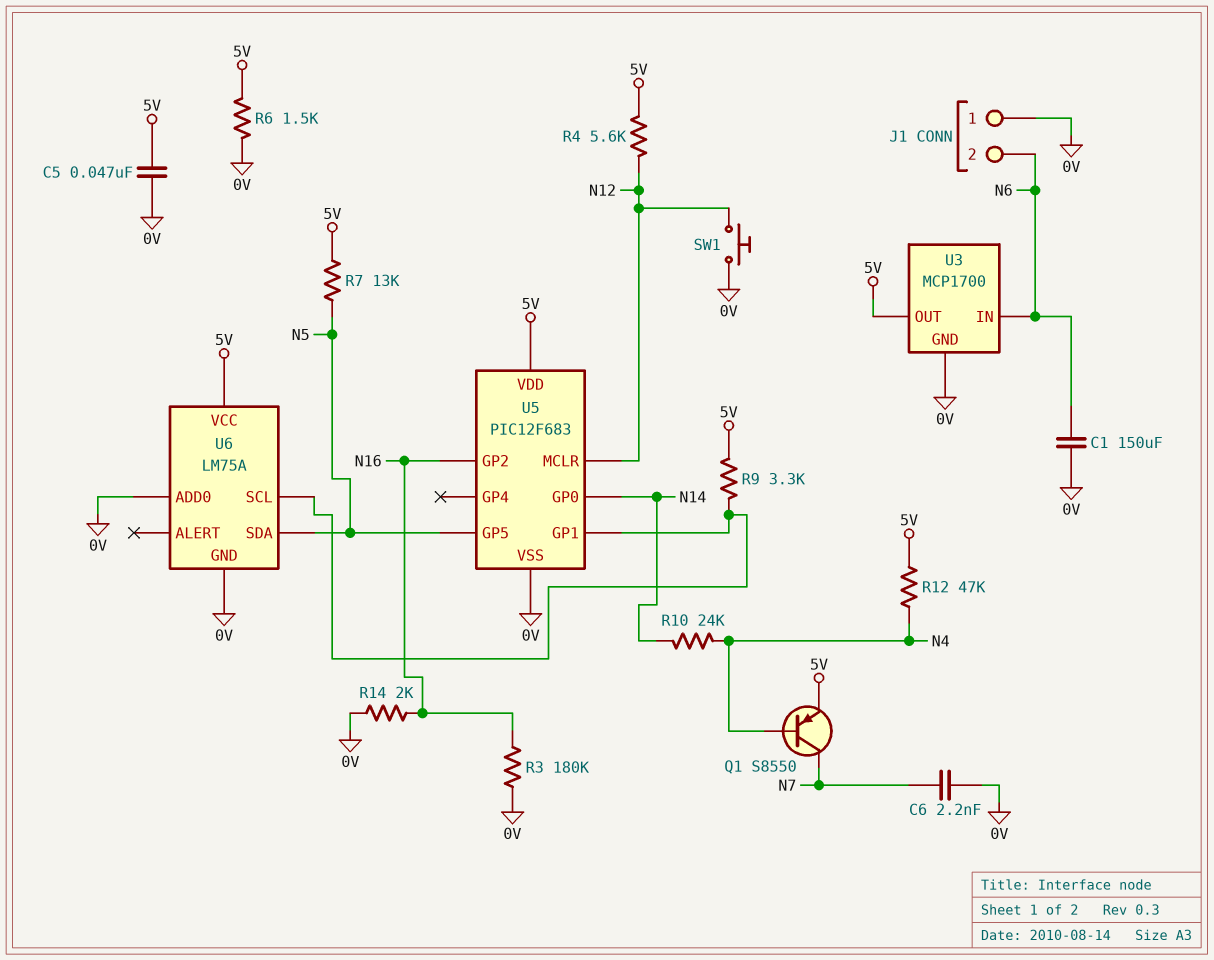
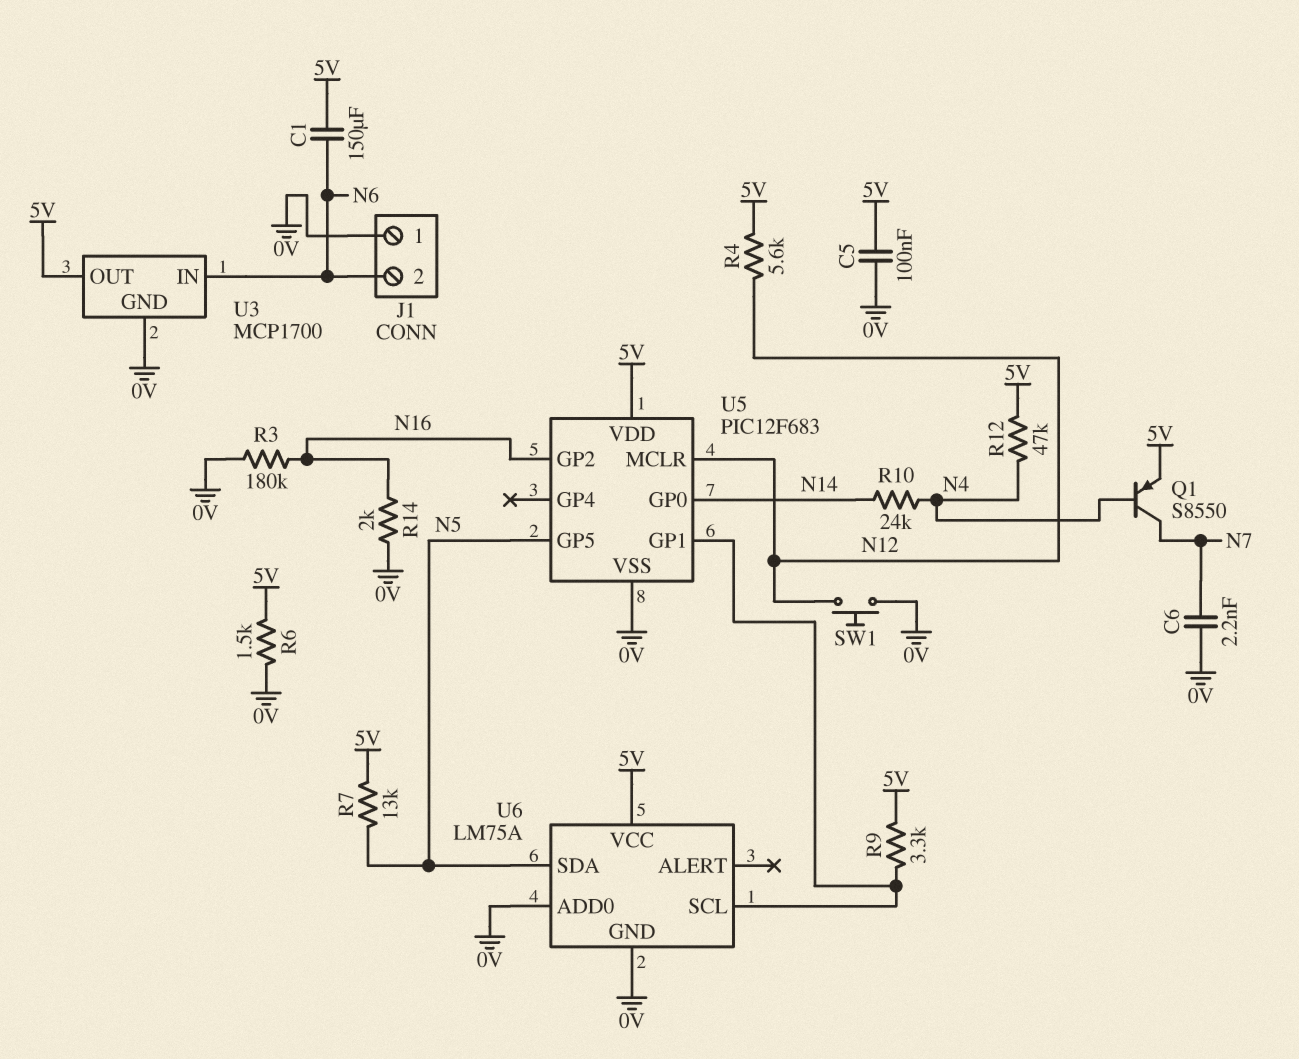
C1: 150uF (0V, N6) -> 150uF (5V, N6)
C5: 47nF (0V, 5V) -> 100nF (0V, 5V)

